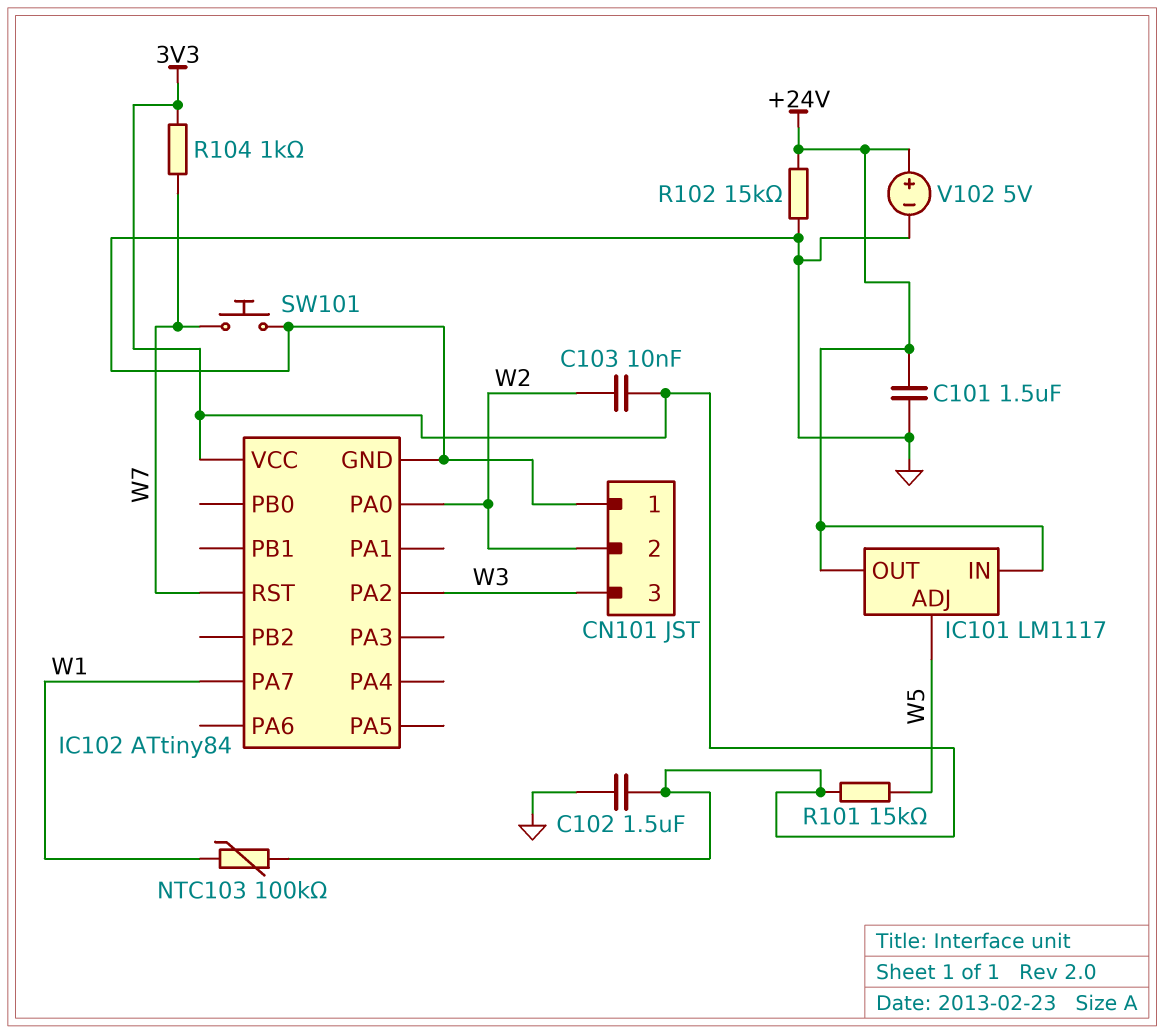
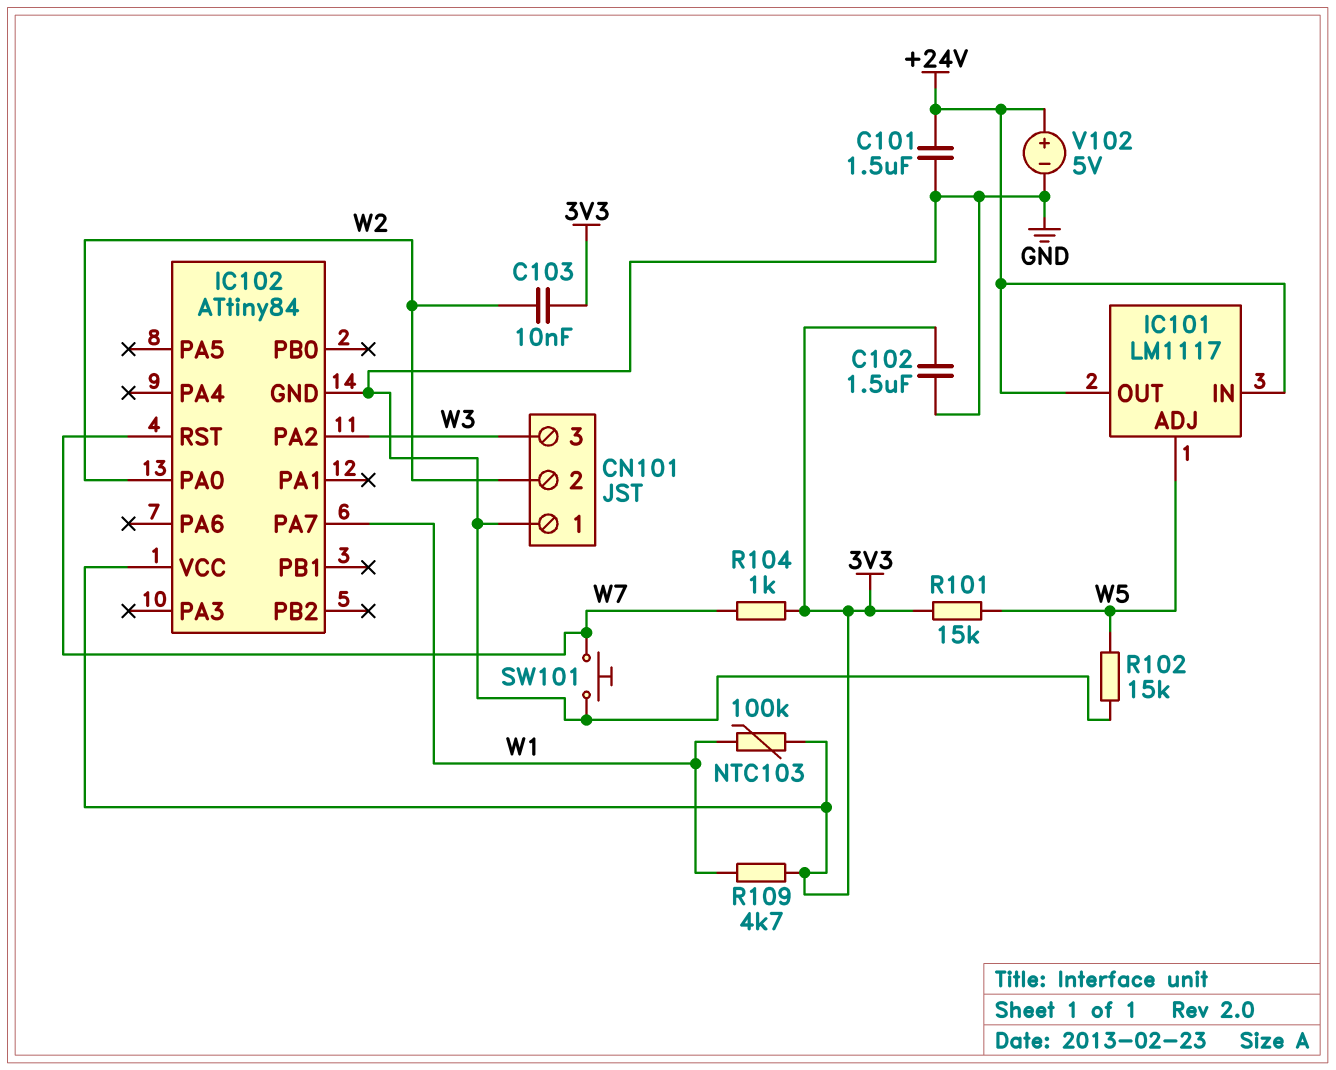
R102: 15k (+24V, GND) -> 15k (GND, W5)
R109: none -> 4.7k (3V3, W1)

